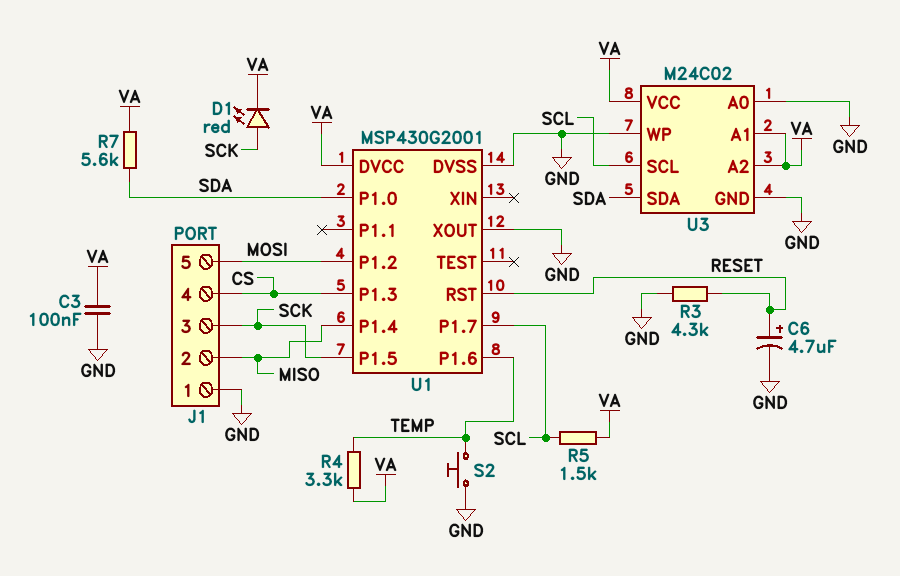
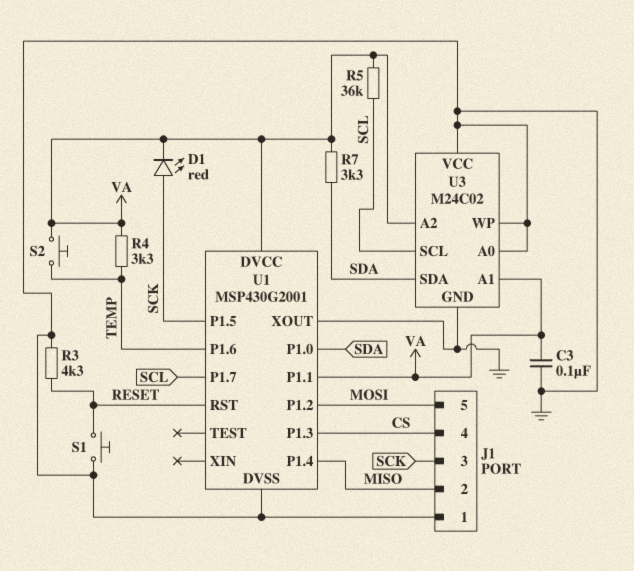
C6: 4.7uF (plus RESET, minus GND) -> none
R5: 1.5k (SCL, VA) -> 36k (SCL, VA)
R7: 5.6k (SDA, VA) -> 3.3k (SDA, VA)
S1: none -> button (GND, RESET)
S2: button (GND, TEMP) -> button (TEMP, VA)
U1 pin P1.1: none -> VA
U3 pin VCC: VA -> GND

